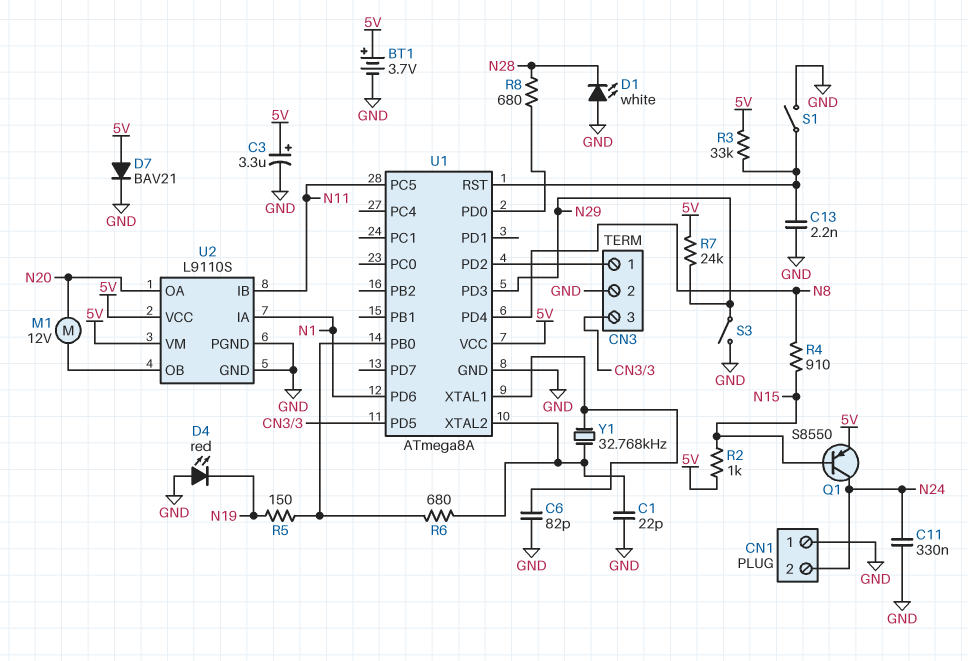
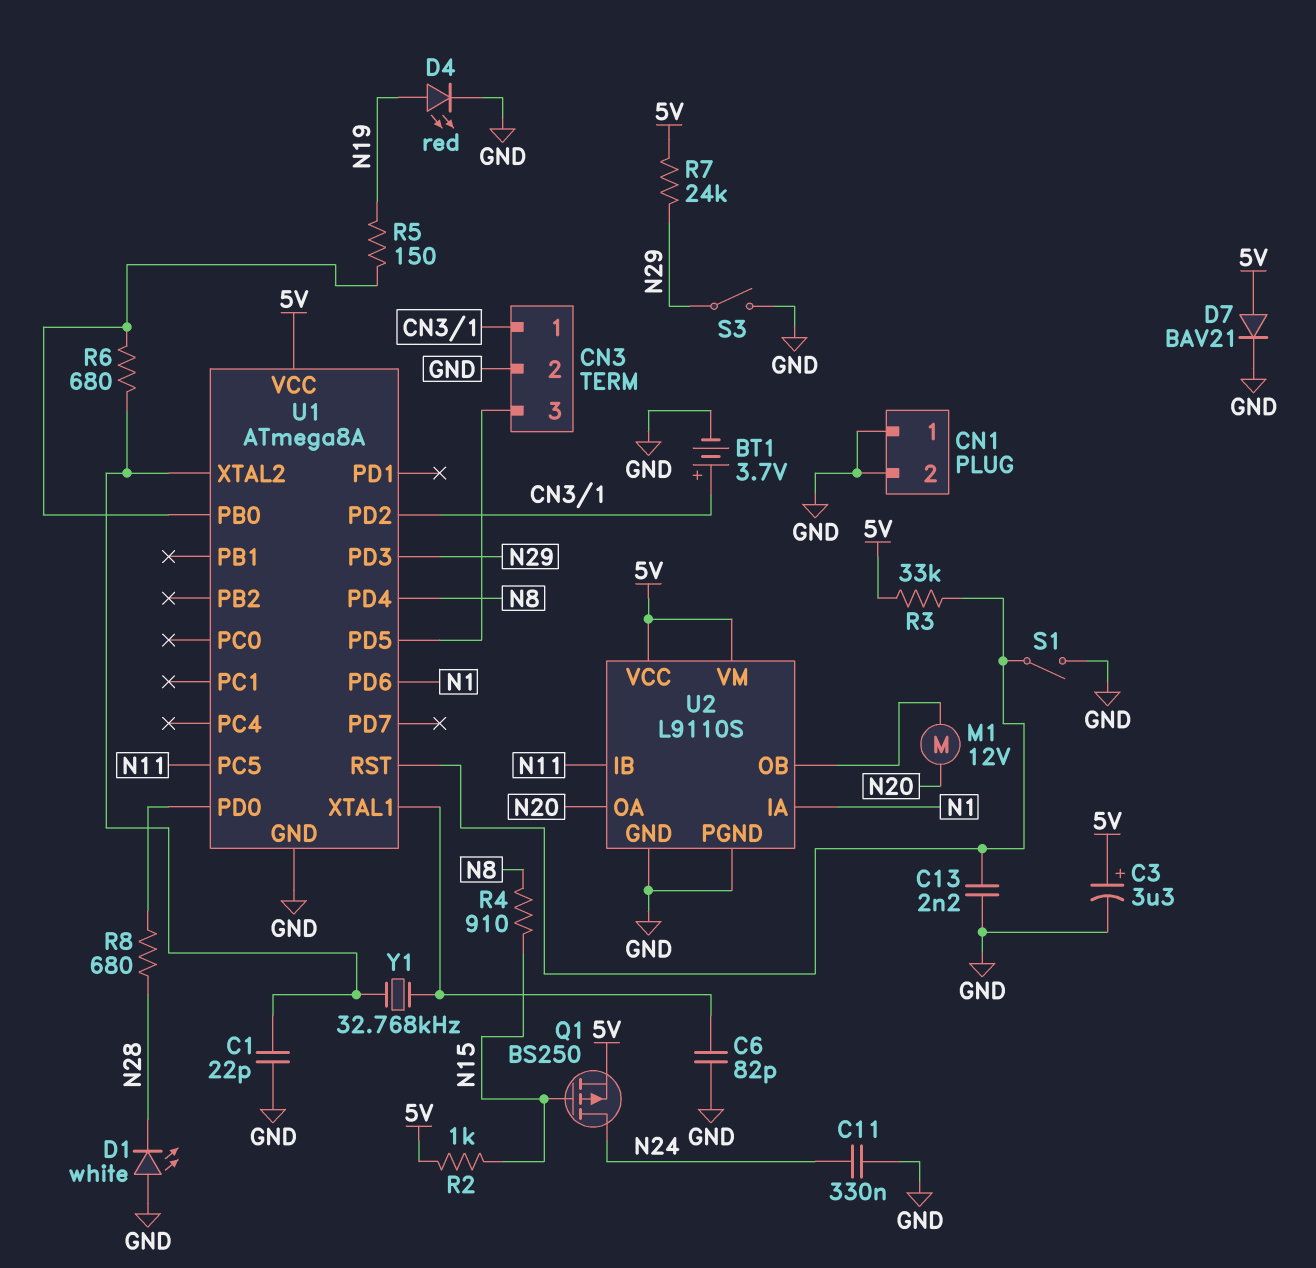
BT1: 3.7V (plus 5V, minus GND) -> 3.7V (plus CN3/1, minus GND)
CN1 pin 2: N24 -> GND
D4: LED red (A GND, K N19) -> LED red (A N19, K GND)
Q1: PNP S8550 (B N15, C N24, E 5V) -> PMOS BS250 (G N15, D N24, S 5V)

